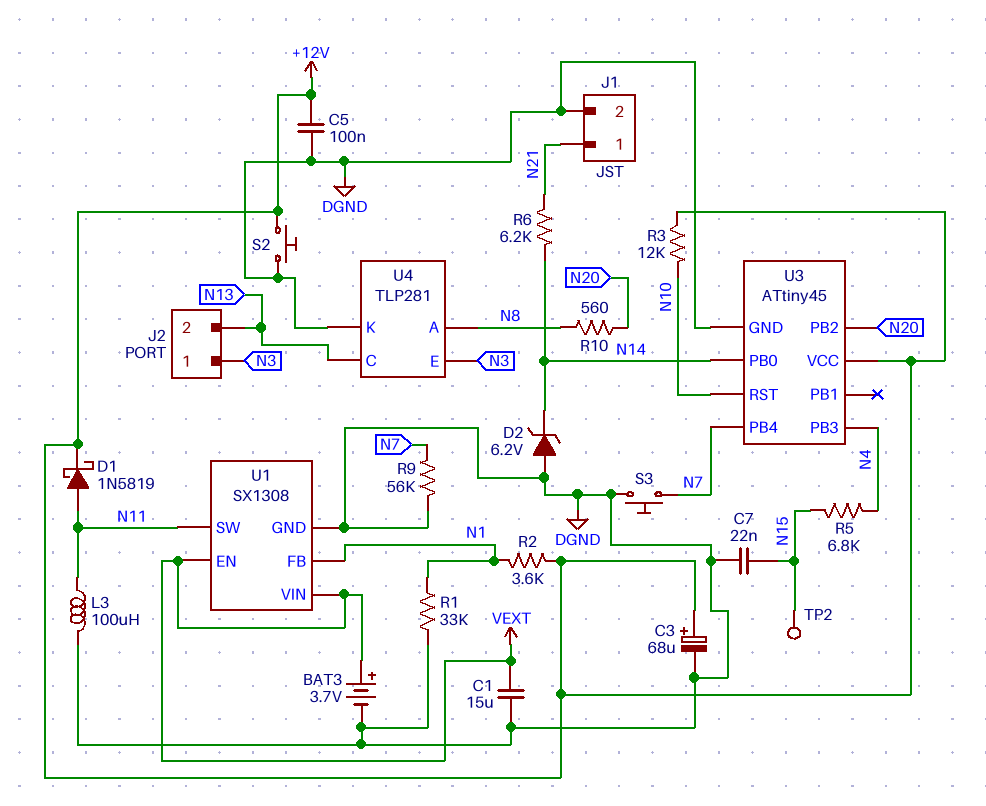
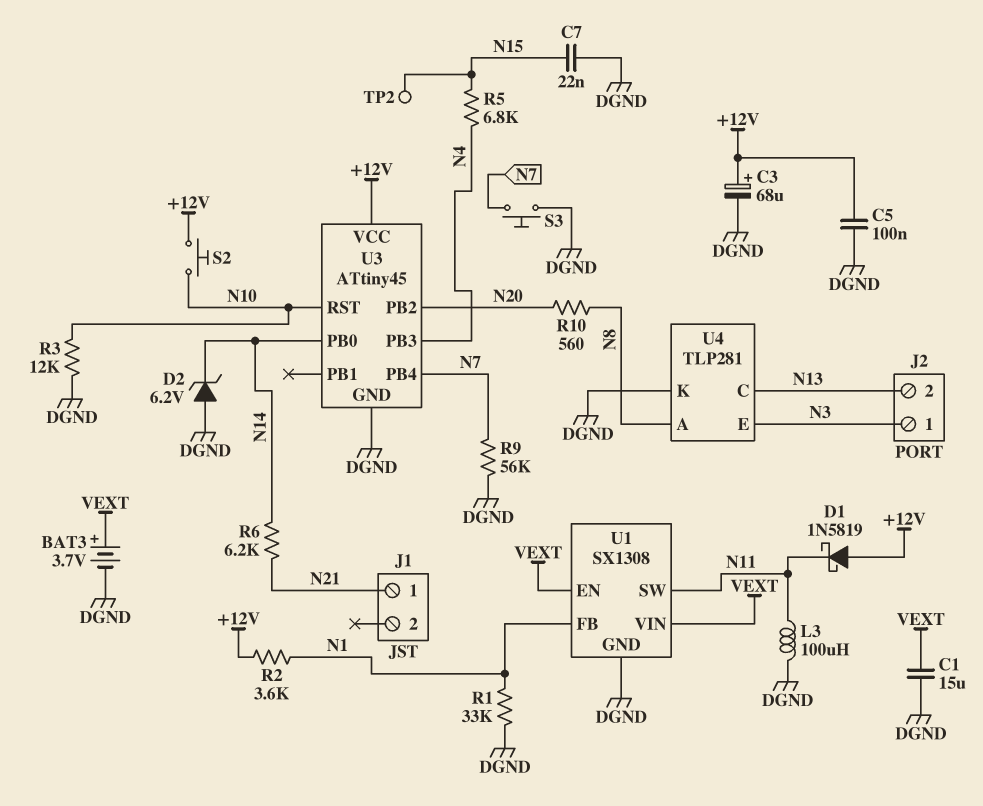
D1: schottky 1N5819 (A N11, K +12V) -> schottky 1N5819 (A +12V, K N11)
J1 pin 2: DGND -> none
R3: 12k (+12V, N10) -> 12k (DGND, N10)
S2: button (+12V, DGND) -> button (+12V, N10)

